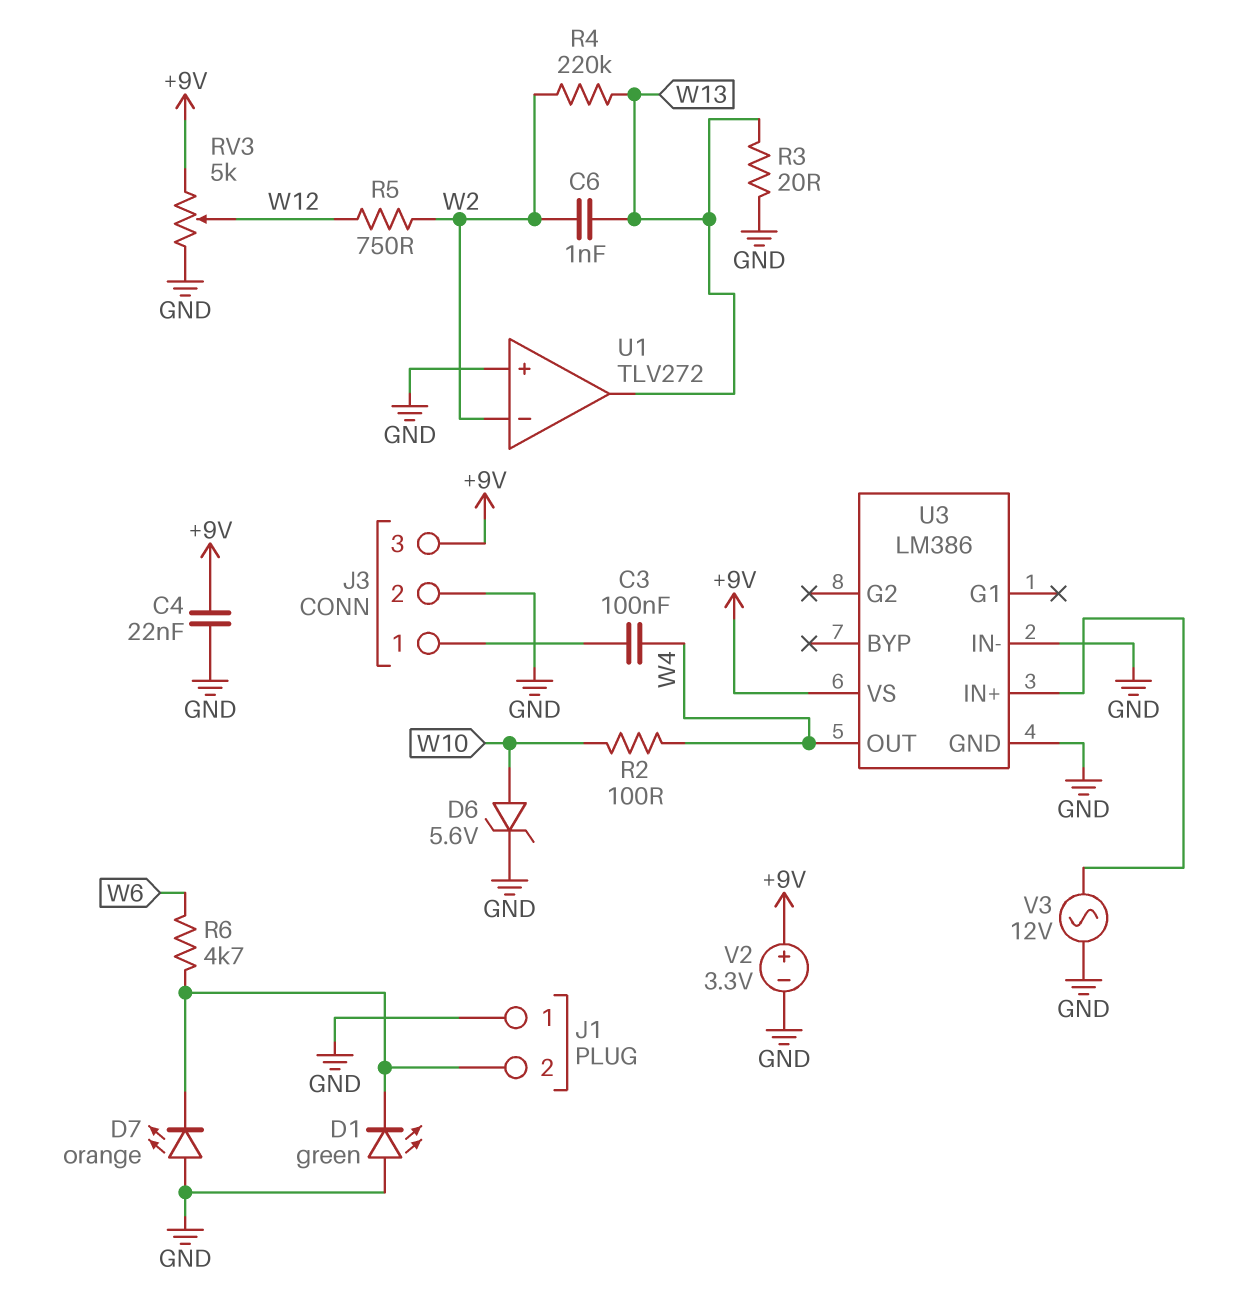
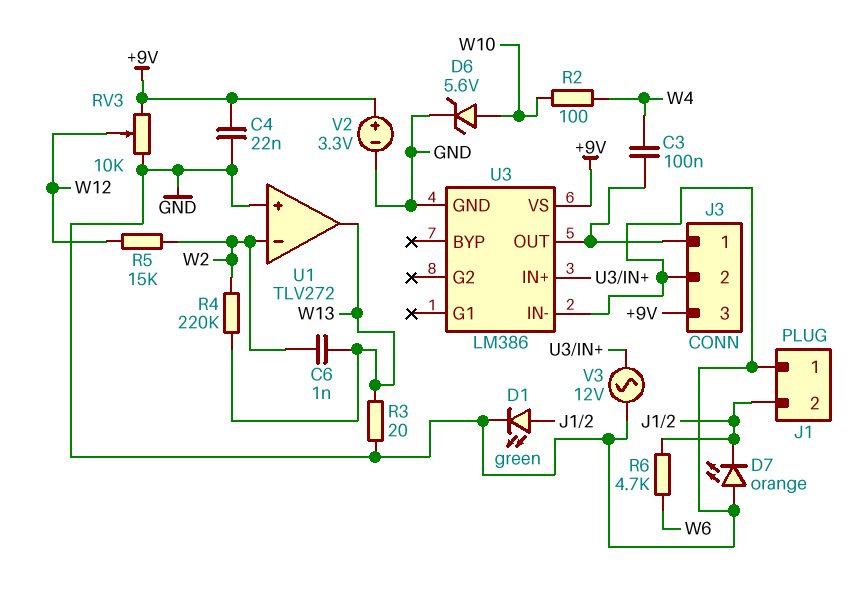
D1: LED green (A GND, K J1/2) -> LED green (A J1/2, K GND)
R5: 750 (W2, W12) -> 15k (W2, W12)
RV3: 5k (+9V, GND, wiper W12) -> 10k (+9V, GND, wiper W12)
U3 pin OUT: W4 -> J3/1

